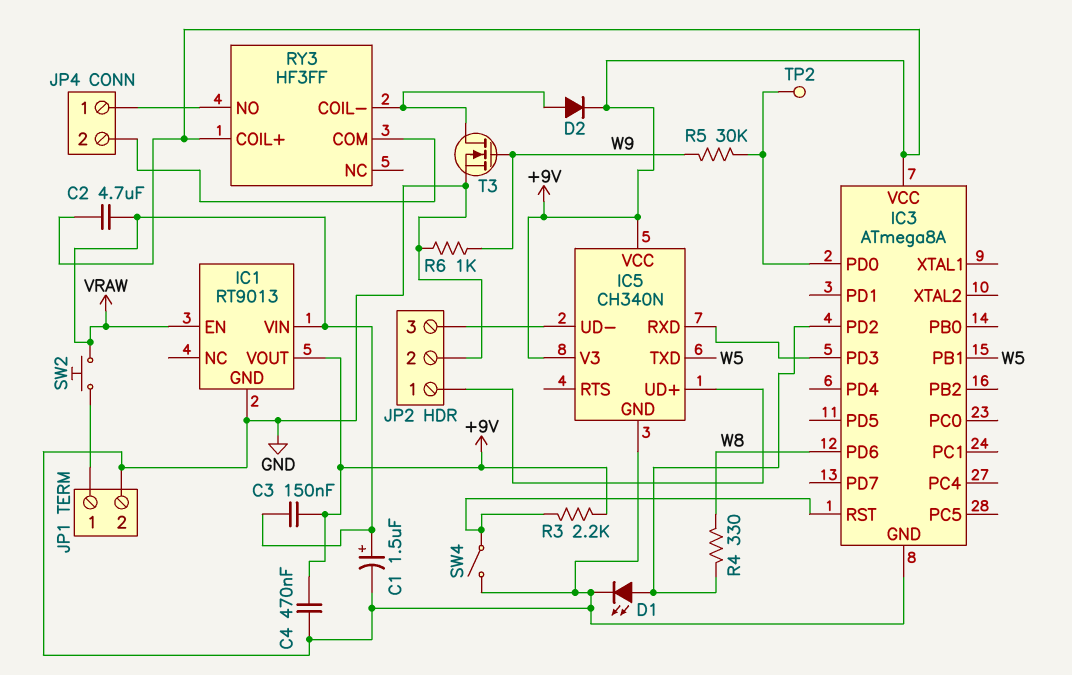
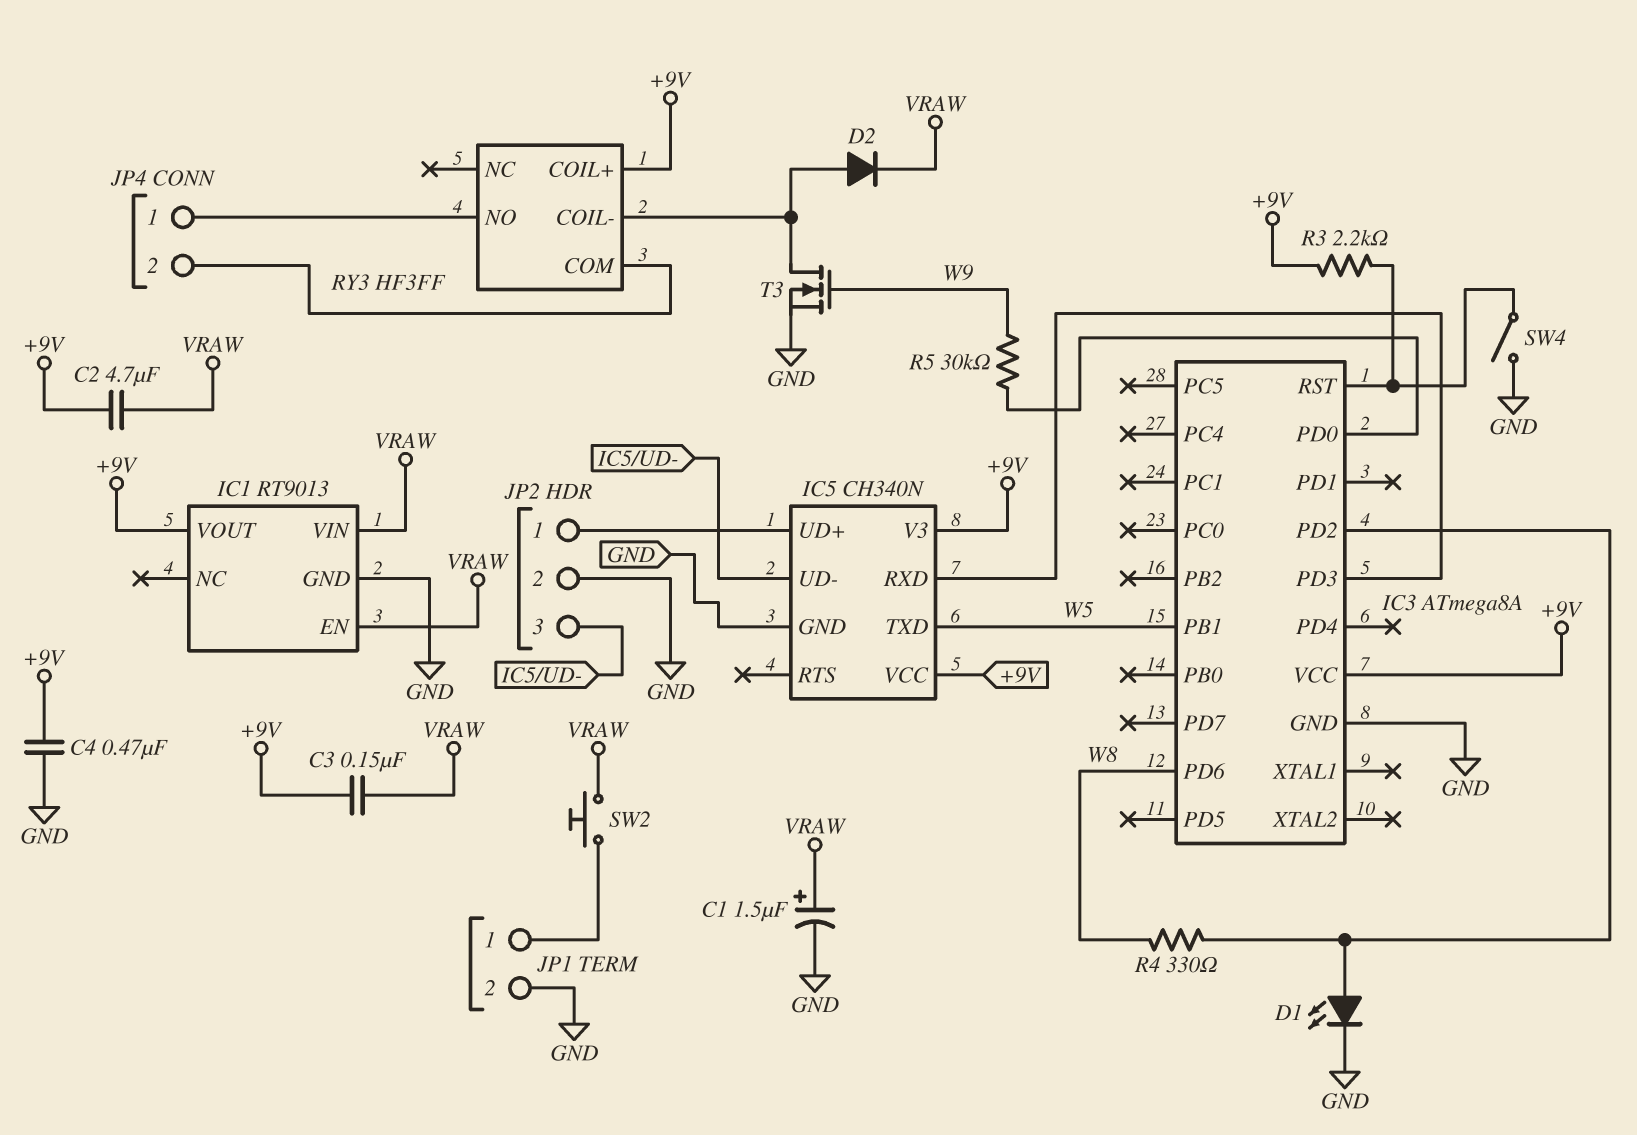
D2: diode (A RY3/COIL-, K +9V) -> diode (A RY3/COIL-, K VRAW)
R6: 1k (GND, W9) -> none
TP2: test point (IC3/PD0) -> none

